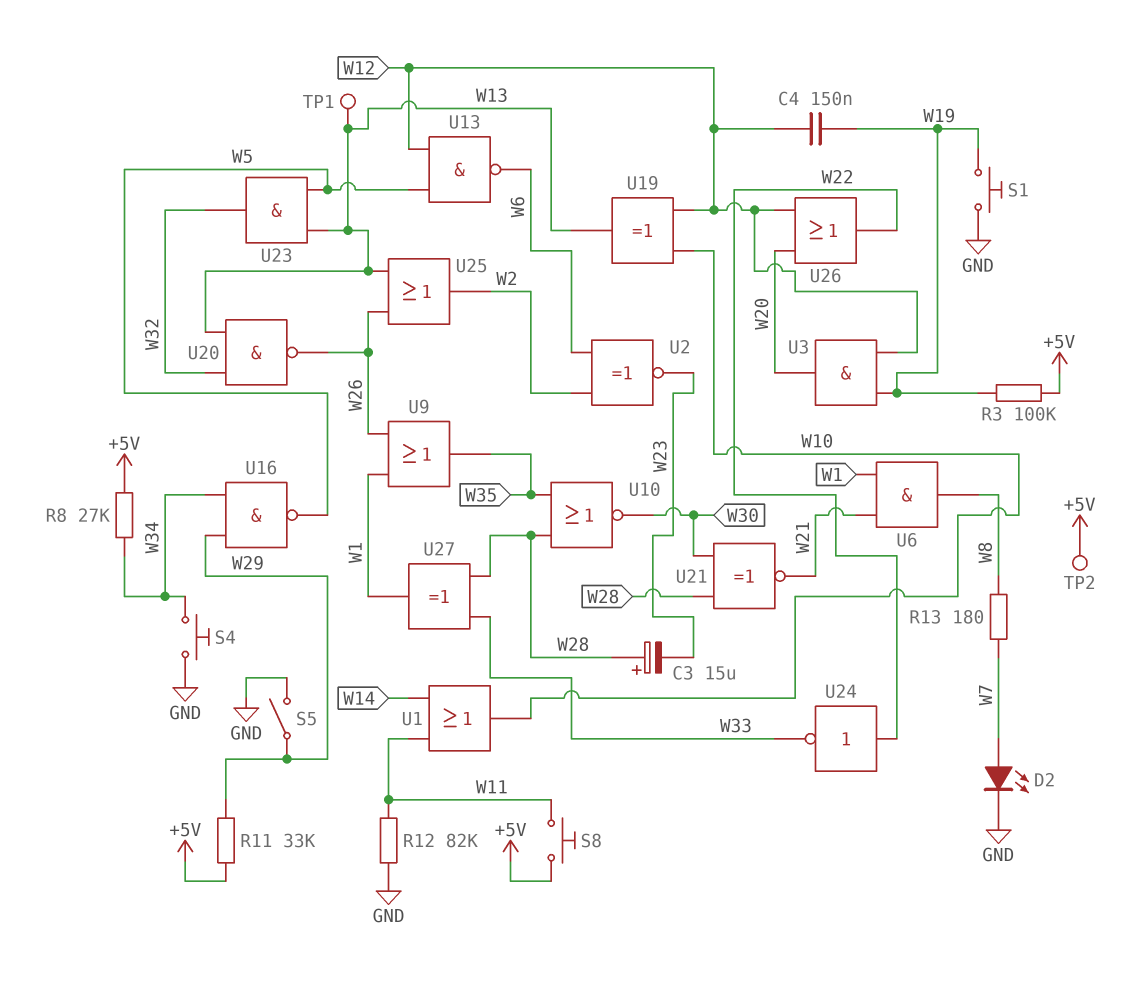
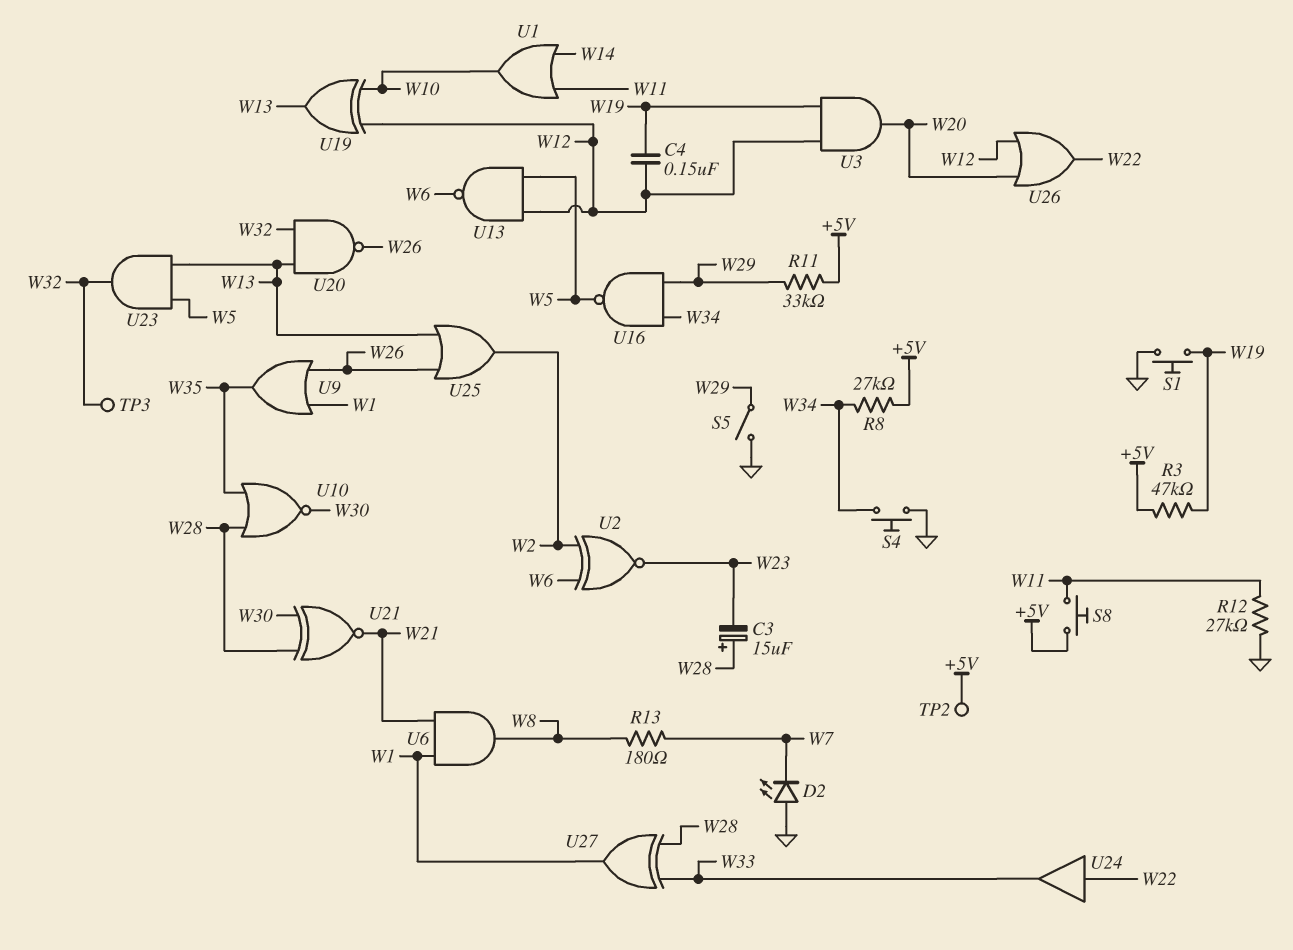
D2: LED (A W7, K GND) -> LED (A GND, K W7)
R3: 100k (+5V, W19) -> 47k (+5V, W19)
R12: 82k (GND, W11) -> 27k (GND, W11)
TP1: test point (W13) -> none
TP3: none -> test point (W32)
U24: NOT (in W22, out W33) -> buffer (in W22, out W33)

